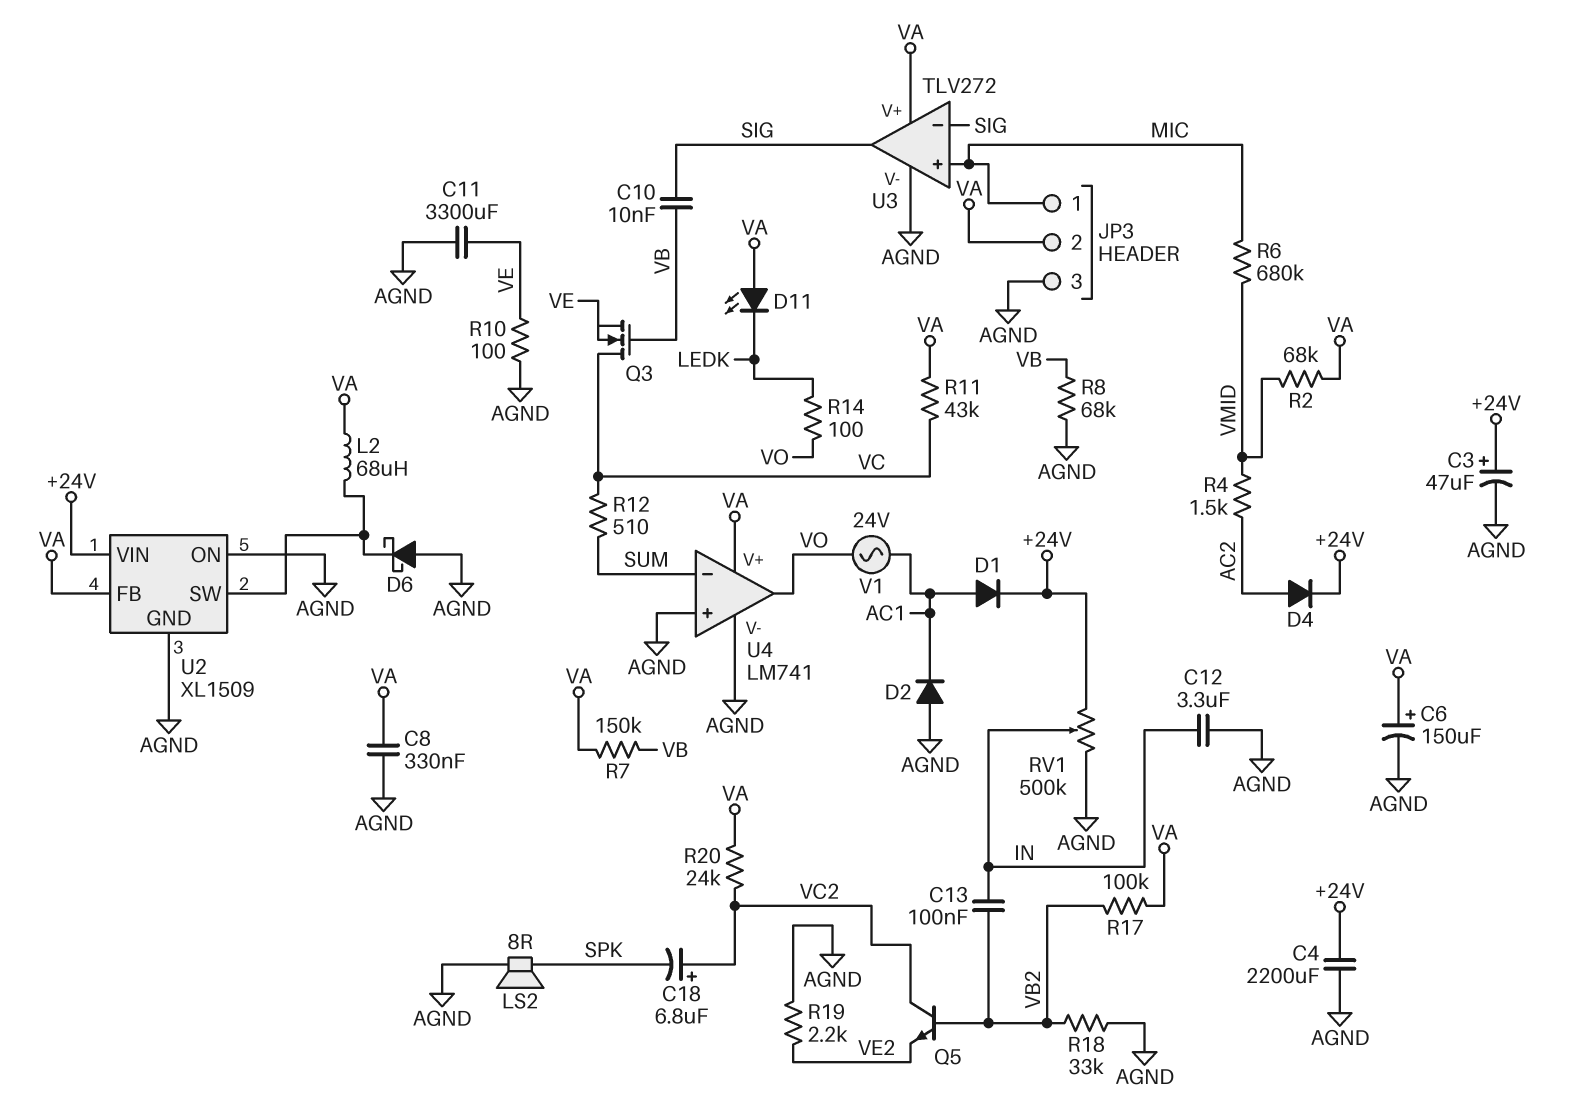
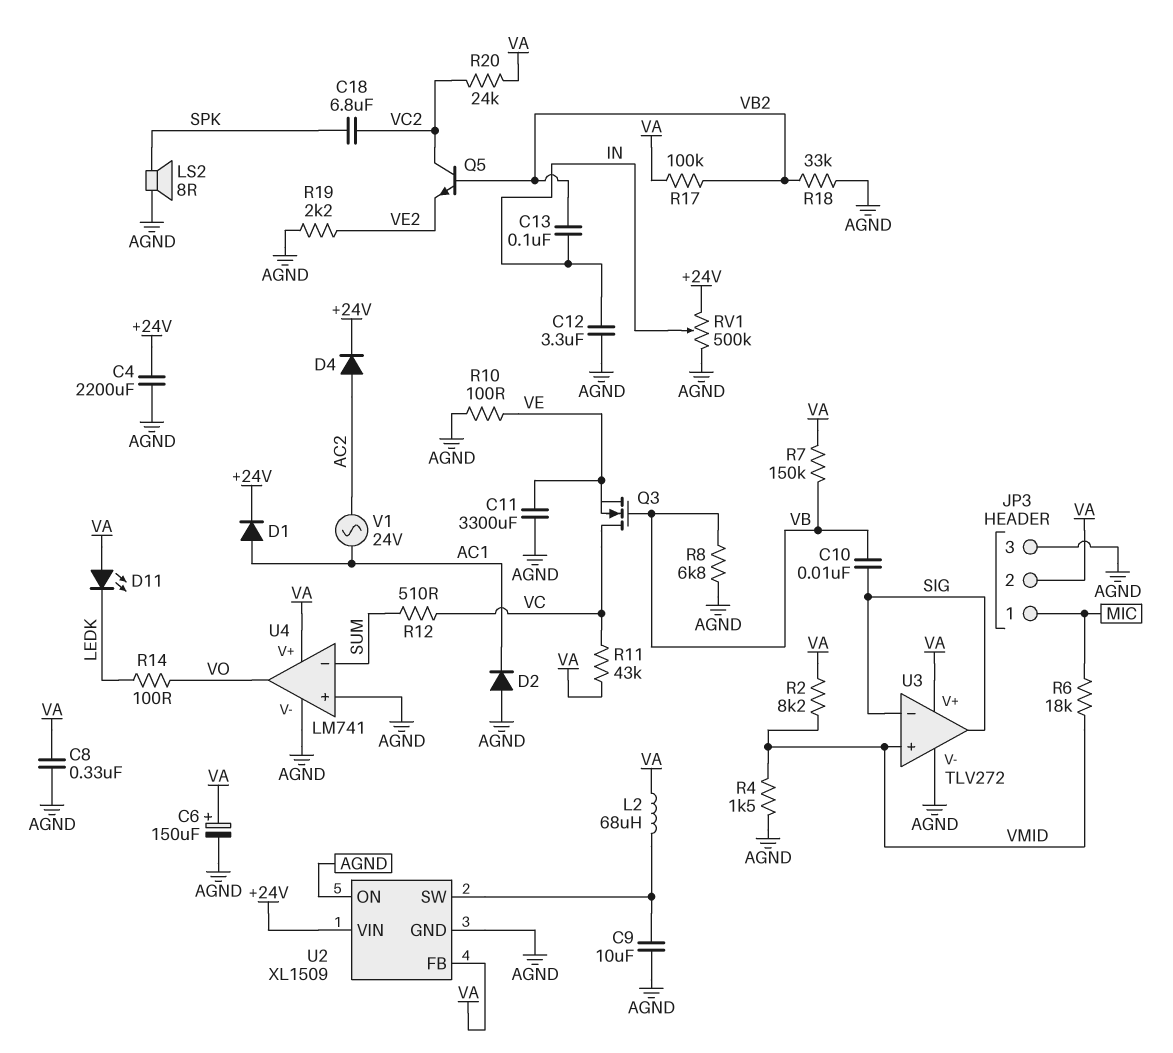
C3: 47uF (plus +24V, minus AGND) -> none
C9: none -> 10uF (AGND, U2/SW)
C18: 6.8uF (plus VC2, minus SPK) -> 6.8uF (SPK, VC2)
D6: schottky (A AGND, K U2/SW) -> none
R2: 68k (VA, VMID) -> 8.2k (VA, VMID)
R4: 1.5k (AC2, VMID) -> 1.5k (AGND, VMID)
R6: 680k (MIC, VMID) -> 18k (MIC, VMID)
R8: 68k (AGND, VB) -> 6.8k (AGND, VB)
U3 pin in+: MIC -> VMID
V1: AC 24V (AC1, VO) -> AC 24V (AC1, AC2)

